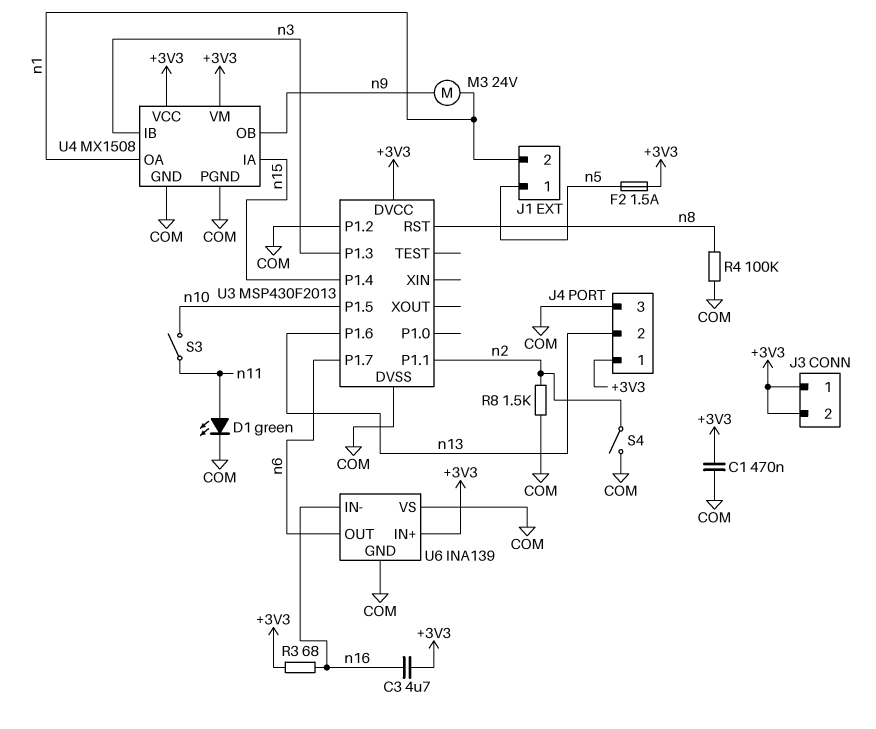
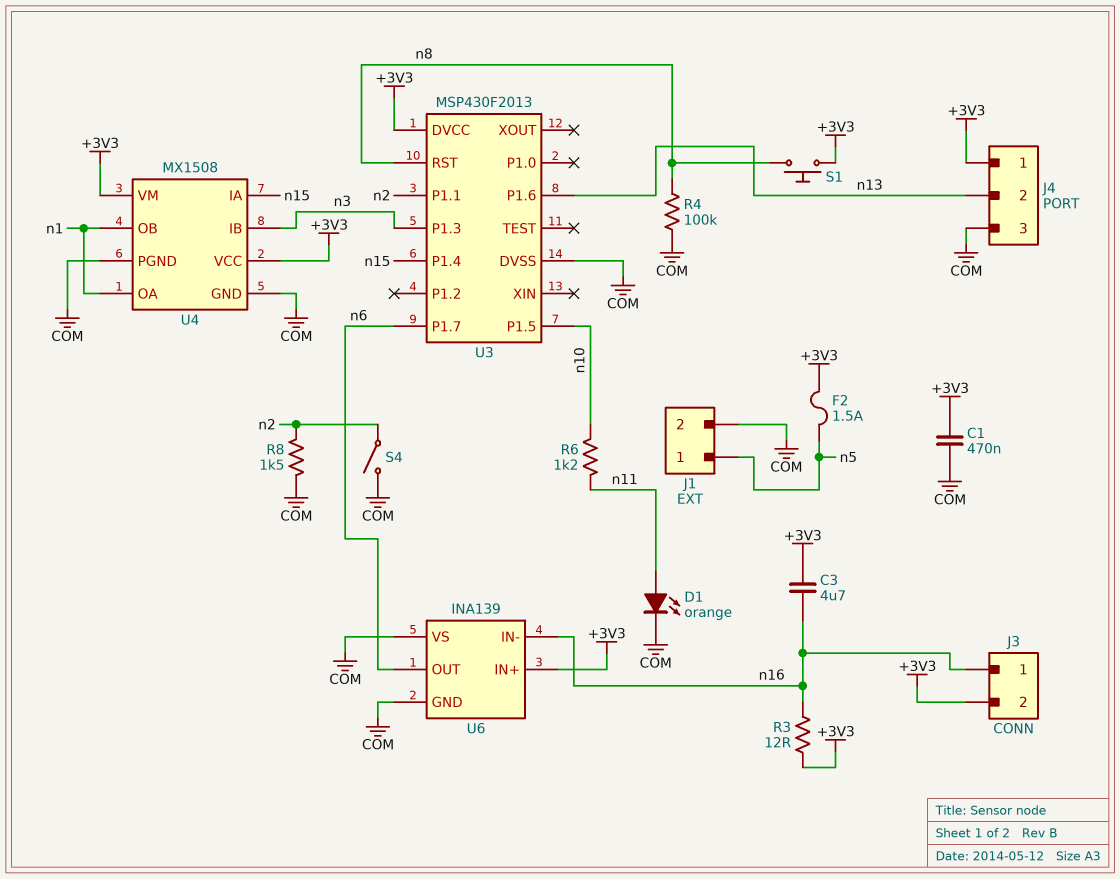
D1: LED green (A n11, K COM) -> LED orange (A n11, K COM)
J1 pin 2: n1 -> COM
J3 pin 1: +3V3 -> n16
M3: motor 24V (n1, n9) -> none
R3: 68 (+3V3, n16) -> 12 (+3V3, n16)
R6: none -> 1.2k (n10, n11)
S1: none -> button (+3V3, n8)
S3: switch (n10, n11) -> none
U3 pin P1.2: COM -> none
U4 pin OB: n9 -> n1

